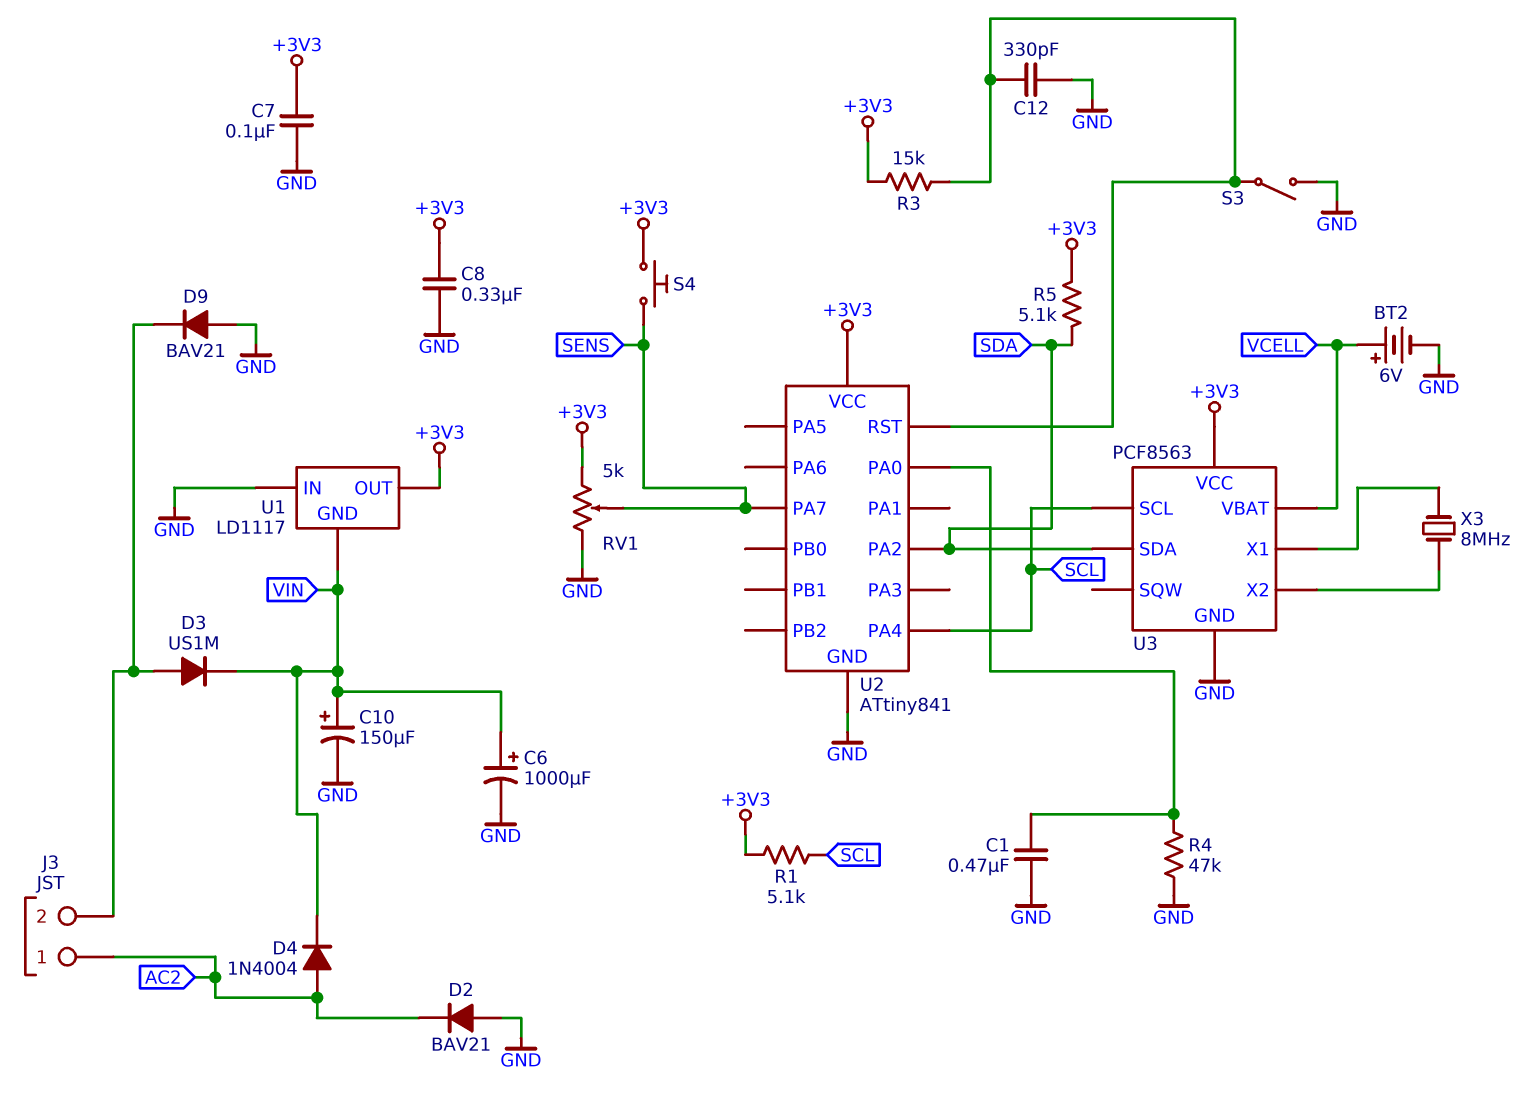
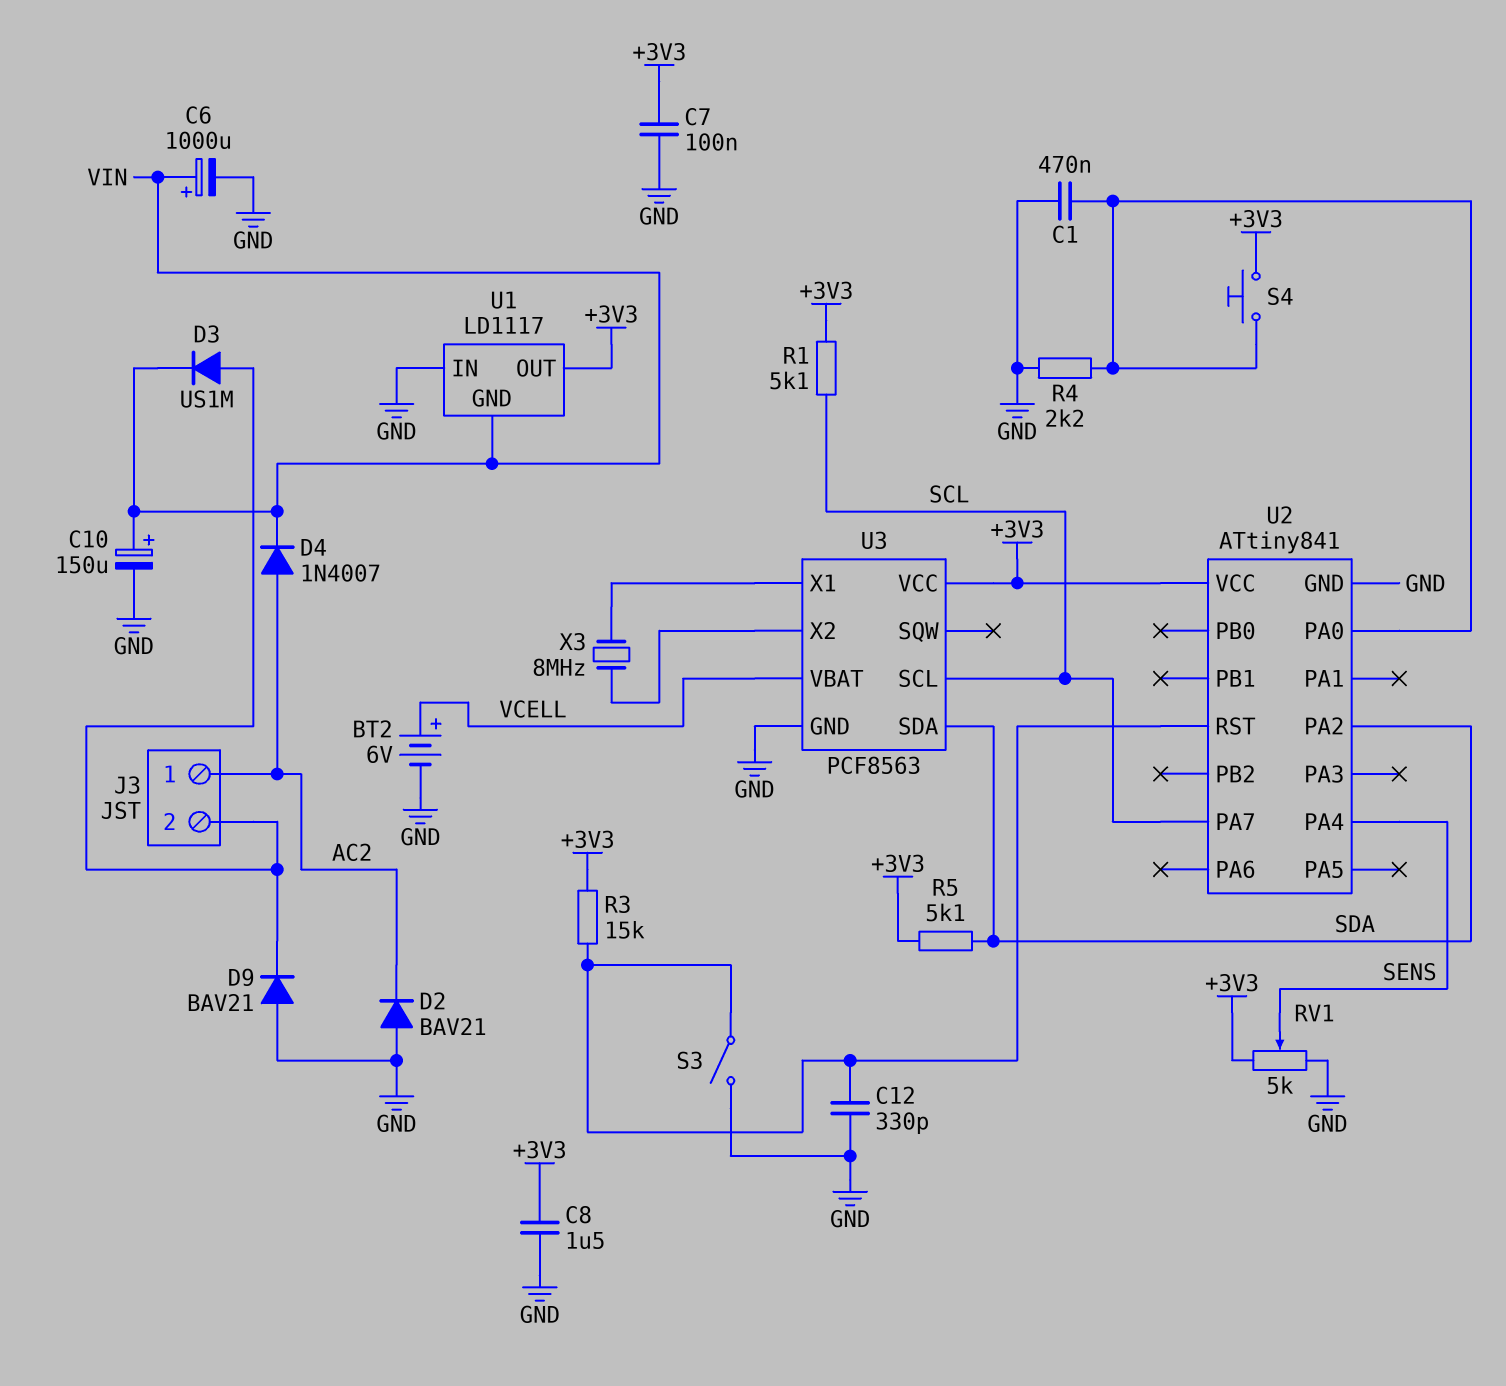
C8: 330nF (+3V3, GND) -> 1.5uF (+3V3, GND)
D4: diode 1N4004 (A AC2, K VIN) -> diode 1N4007 (A AC2, K VIN)
R4: 47k (GND, U2/PA0) -> 2.2k (GND, U2/PA0)
S4: button (+3V3, SENS) -> button (+3V3, U2/PA0)
U2 pin PA4: SCL -> SENS
U2 pin PA7: SENS -> SCL

